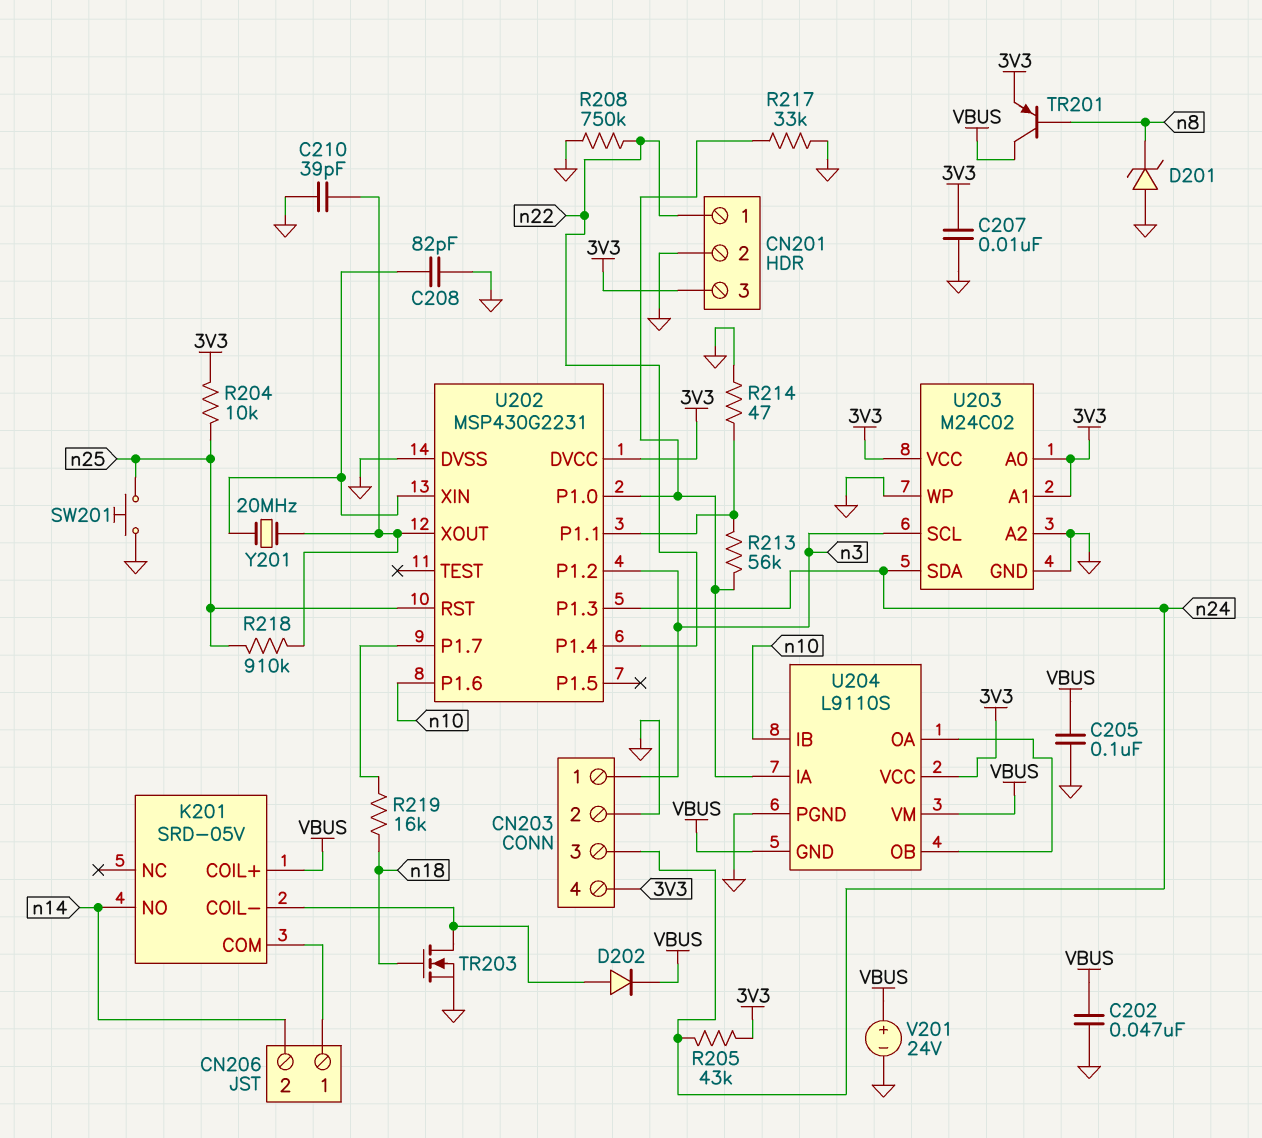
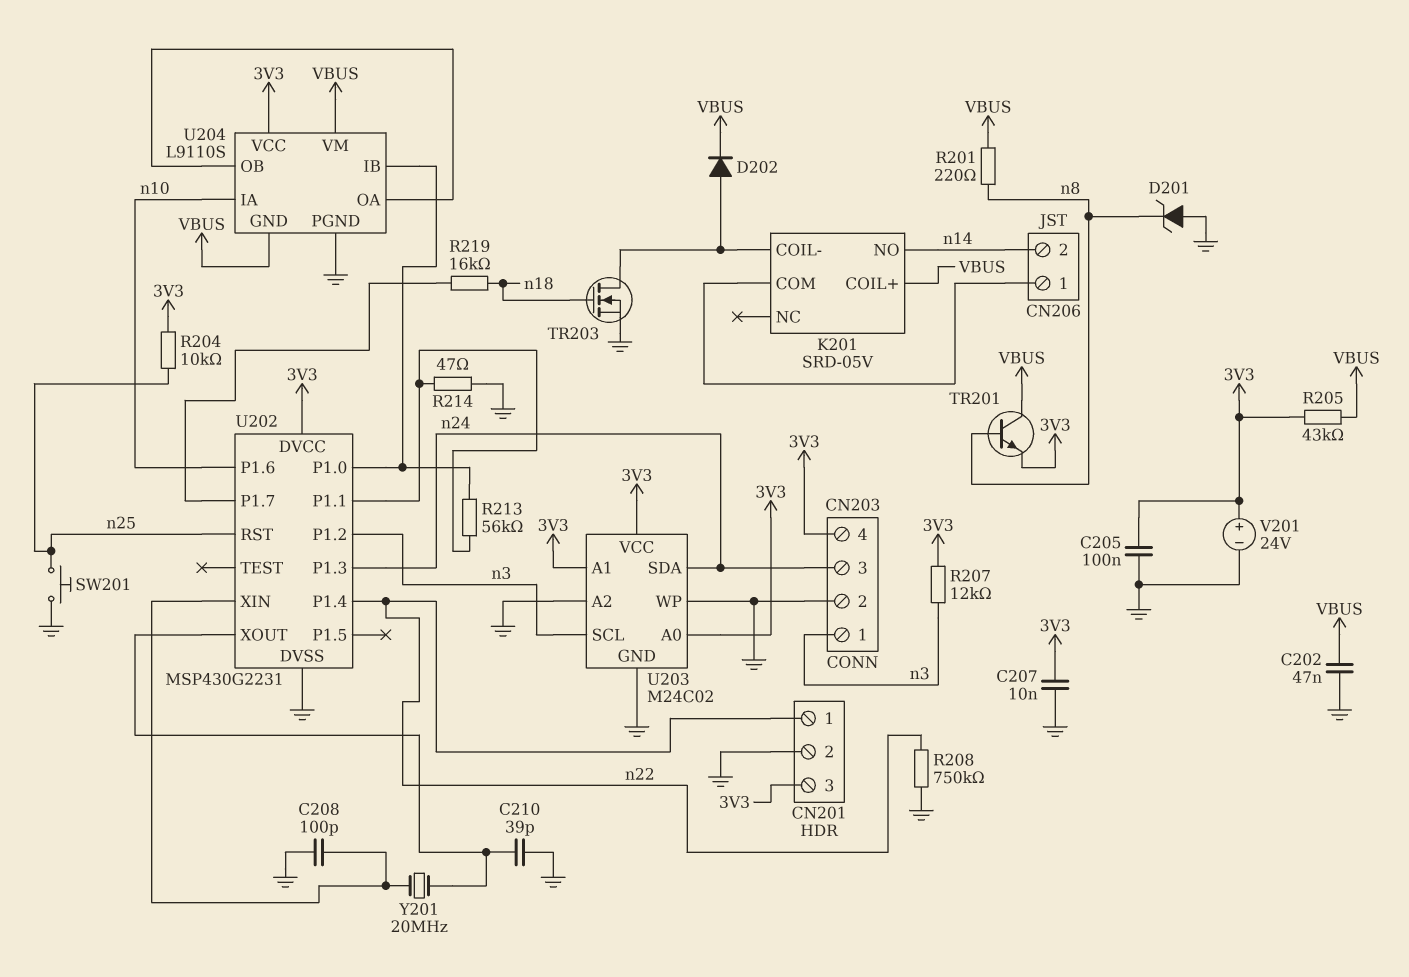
C205: 100nF (GND, VBUS) -> 100nF (3V3, GND)
C208: 82pF (GND, U202/XIN) -> 100pF (GND, U202/XIN)
R201: none -> 220 (VBUS, n8)
R205: 43k (3V3, n24) -> 43k (3V3, VBUS)
R207: none -> 12k (3V3, n3)
R217: 33k (GND, U202/P1.0) -> none
R218: 910k (U202/XOUT, n25) -> none
TR201: PNP (B n8, C VBUS, E 3V3) -> NPN (B n8, C VBUS, E 3V3)
U204 pin IA: U202/P1.0 -> n10
U204 pin IB: n10 -> U202/P1.0
V201: 24V (plus VBUS, minus GND) -> 24V (plus 3V3, minus GND)

